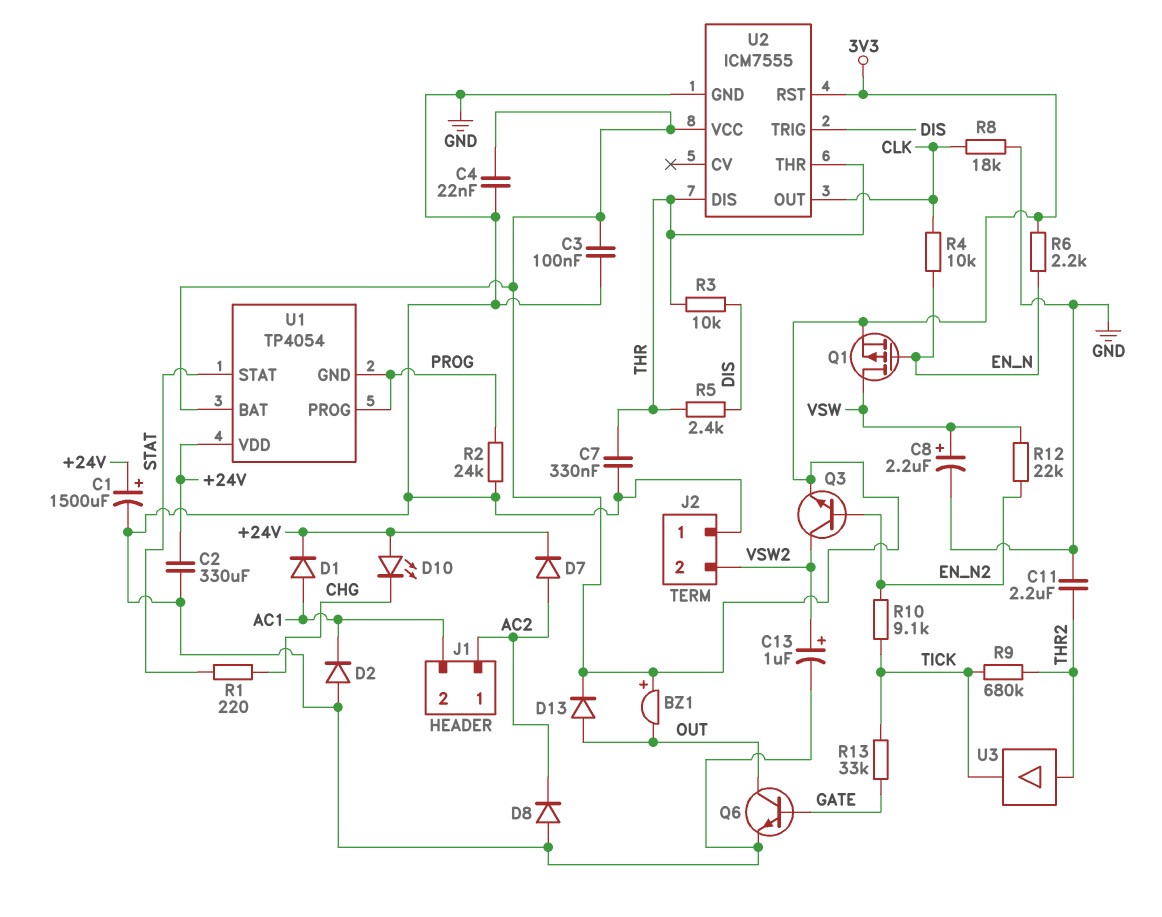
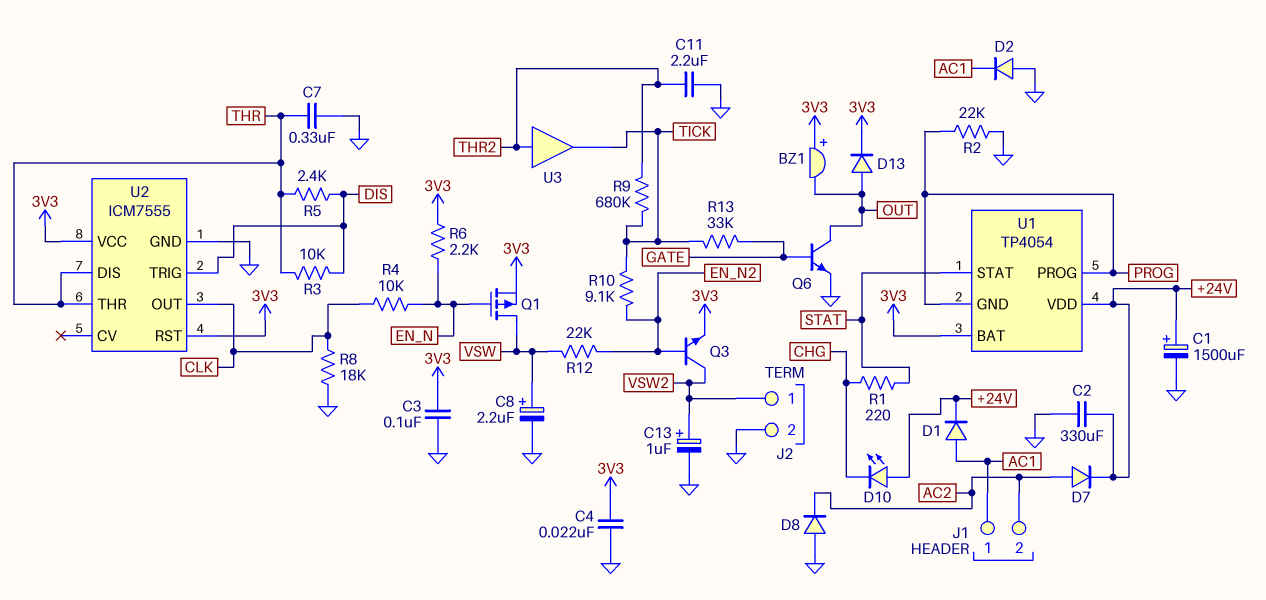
J1 pin 1: AC2 -> AC1
J1 pin 2: AC1 -> AC2
J2 pin 1: GND -> VSW2
J2 pin 2: VSW2 -> GND
R2: 24k (GND, PROG) -> 22k (GND, PROG)

